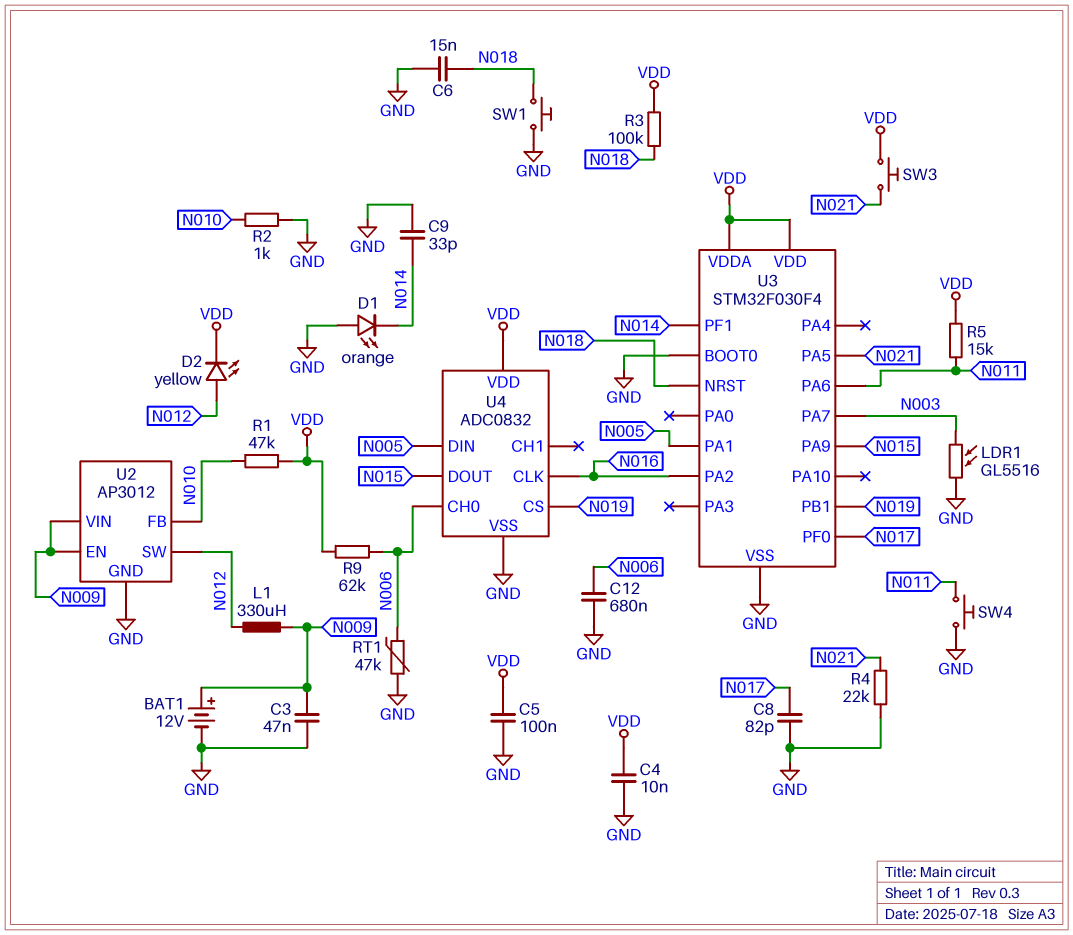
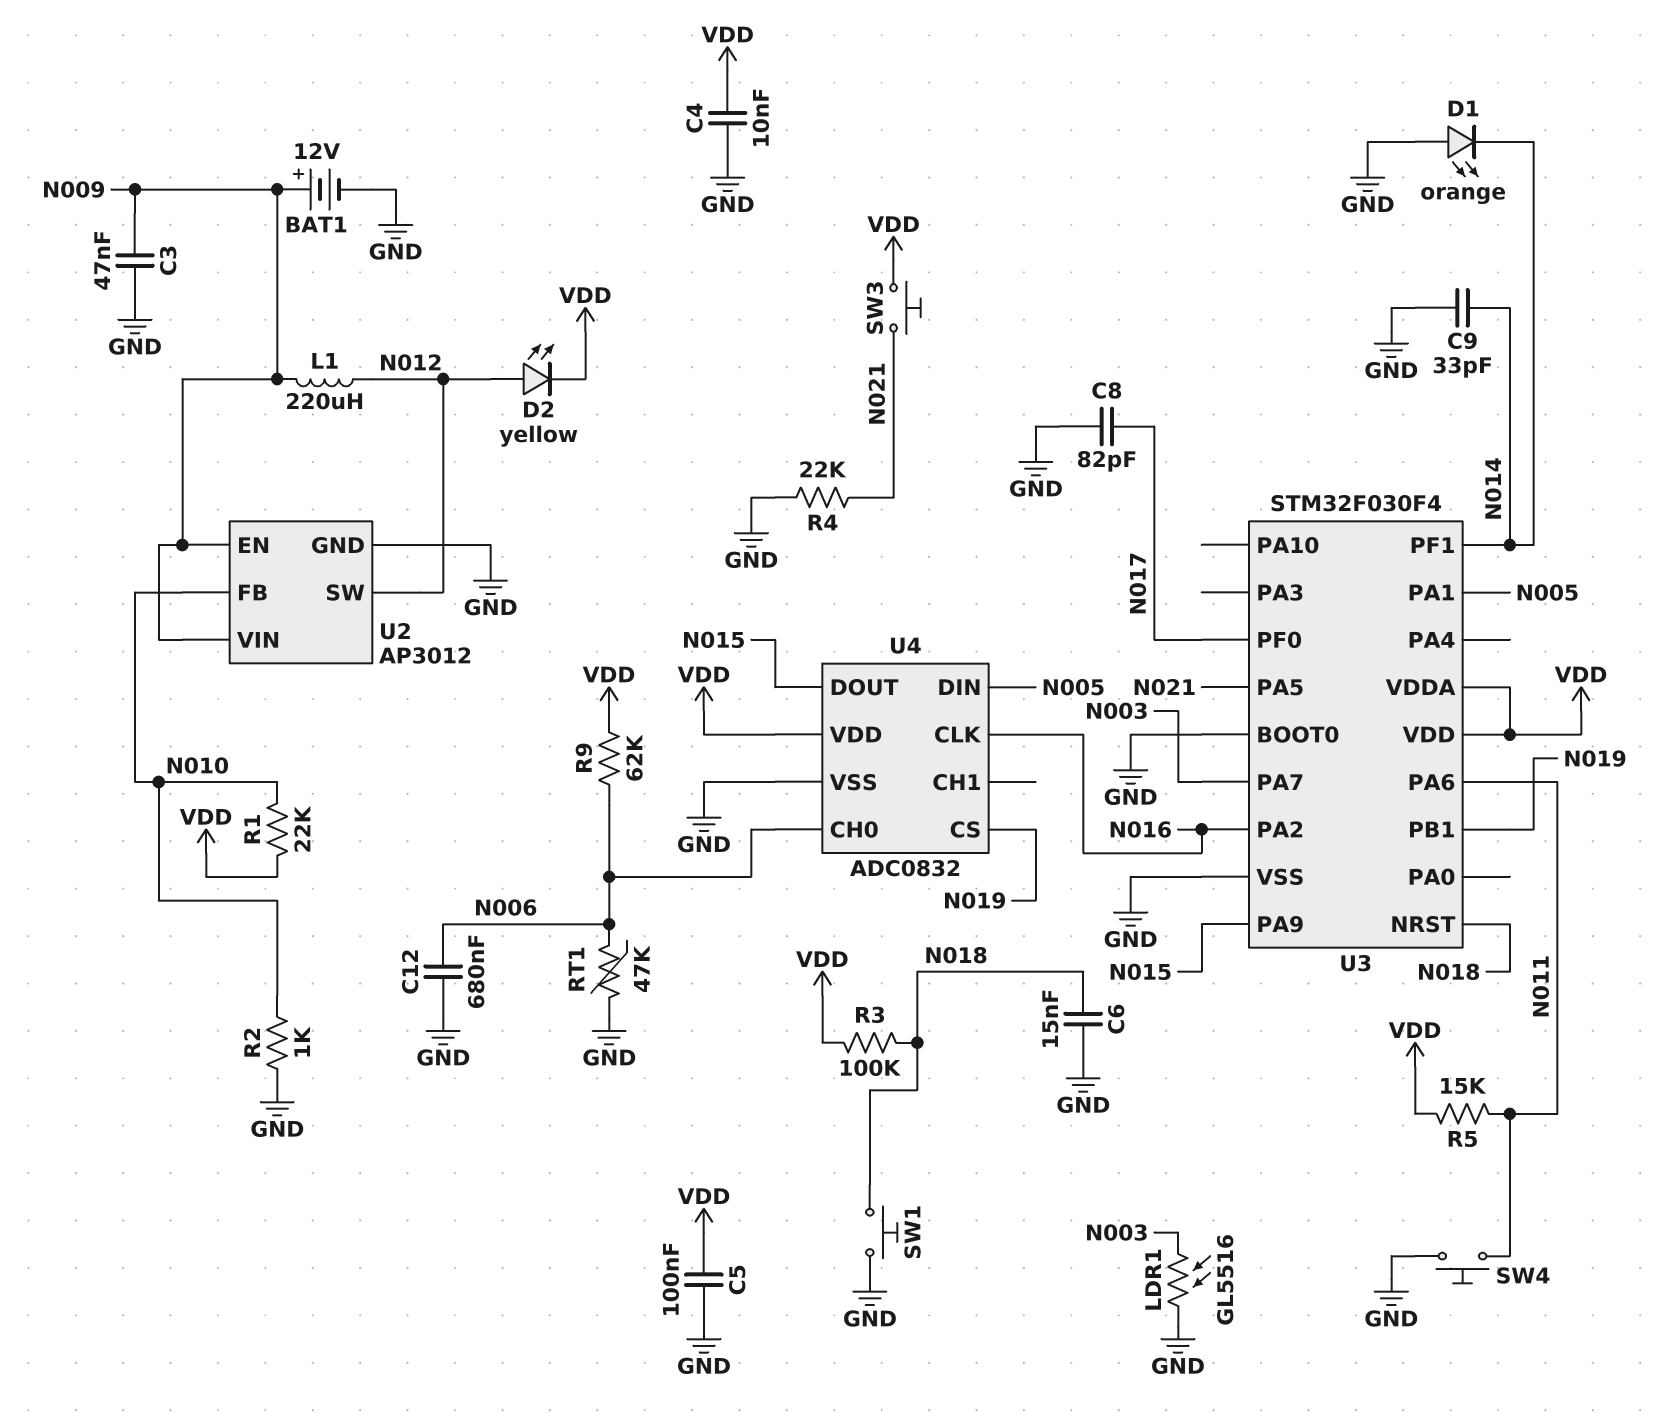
L1: 330uH (N009, N012) -> 220uH (N009, N012)
R1: 47k (N010, VDD) -> 22k (N010, VDD)

